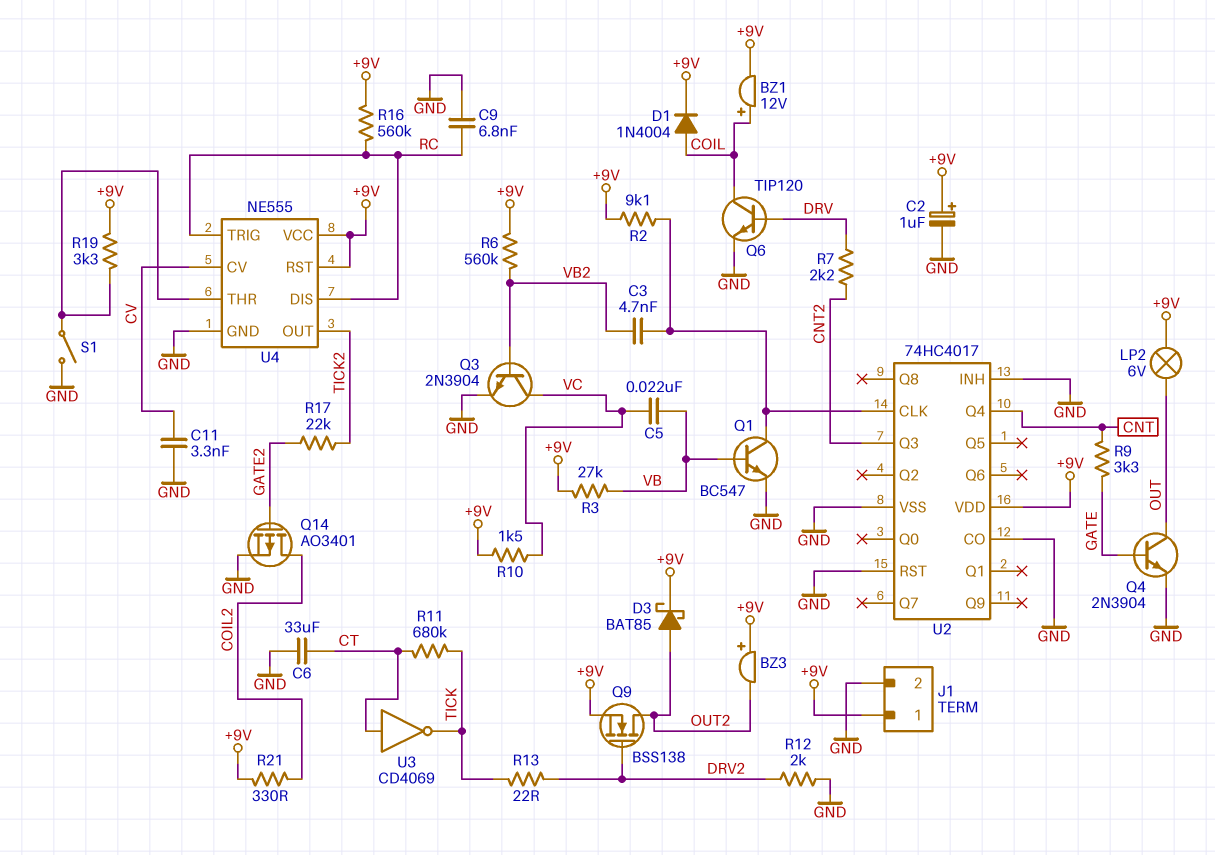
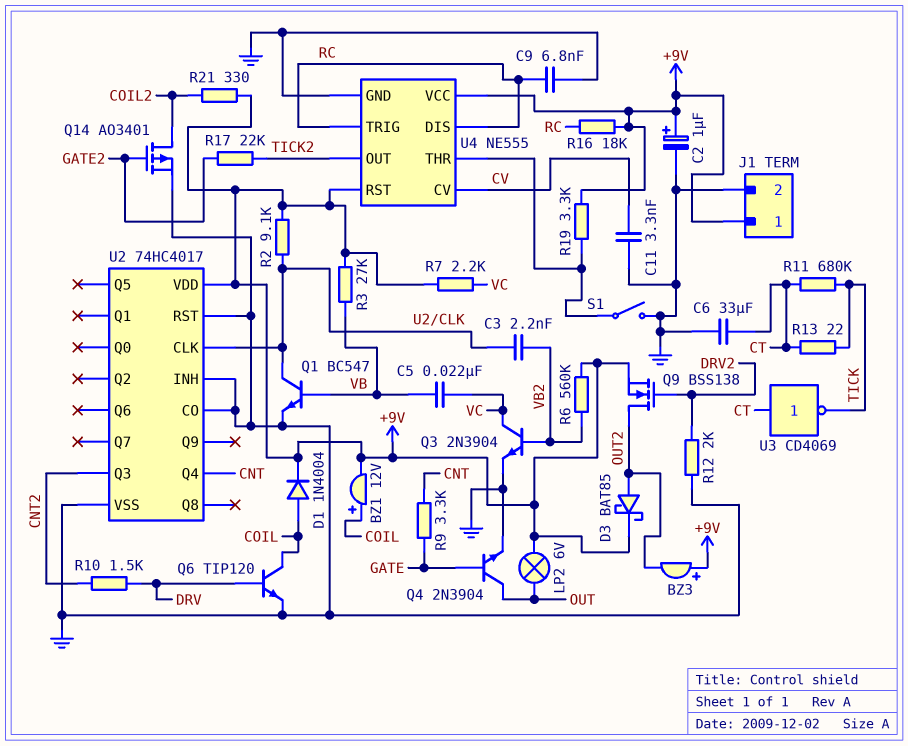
C3: 4.7nF (U2/CLK, VB2) -> 2.2nF (U2/CLK, VB2)
R7: 2.2k (CNT2, DRV) -> 2.2k (+9V, VC)
R10: 1.5k (+9V, VC) -> 1.5k (CNT2, DRV)
R13: 22 (DRV2, TICK) -> 22 (CT, TICK)
R16: 560k (+9V, RC) -> 18k (+9V, RC)

